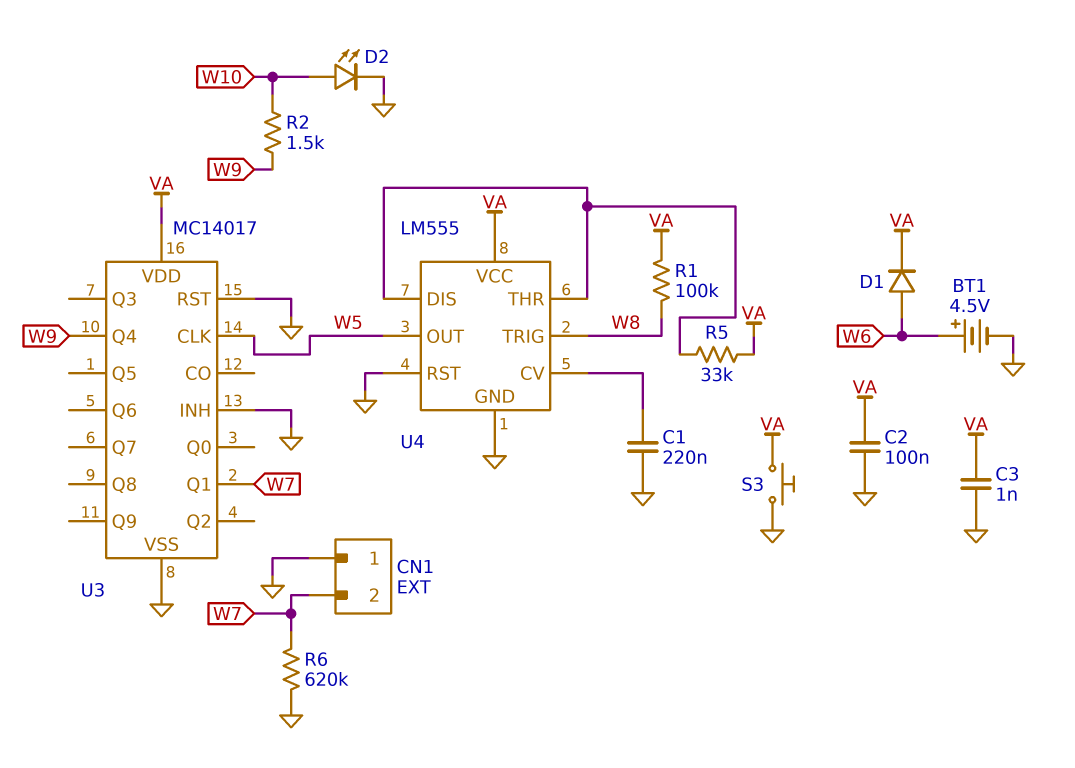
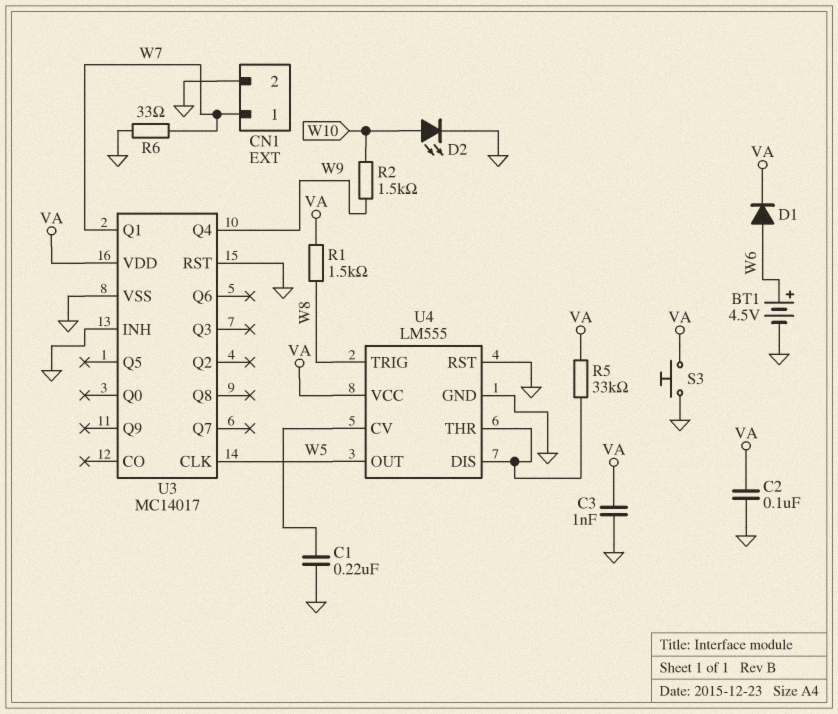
CN1 pin 1: GND -> W7
CN1 pin 2: W7 -> GND
R1: 100k (VA, W8) -> 1.5k (VA, W8)
R6: 620k (GND, W7) -> 33 (GND, W7)

